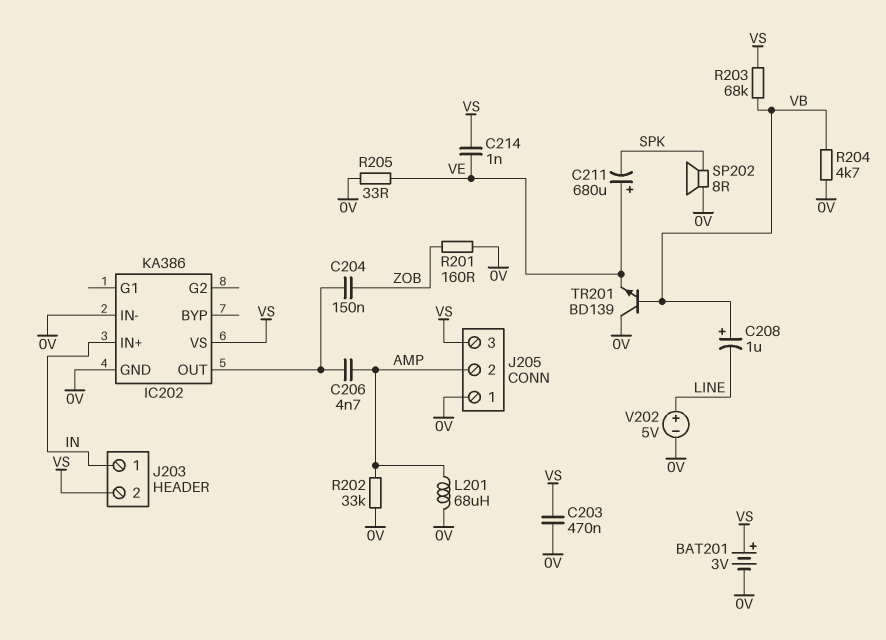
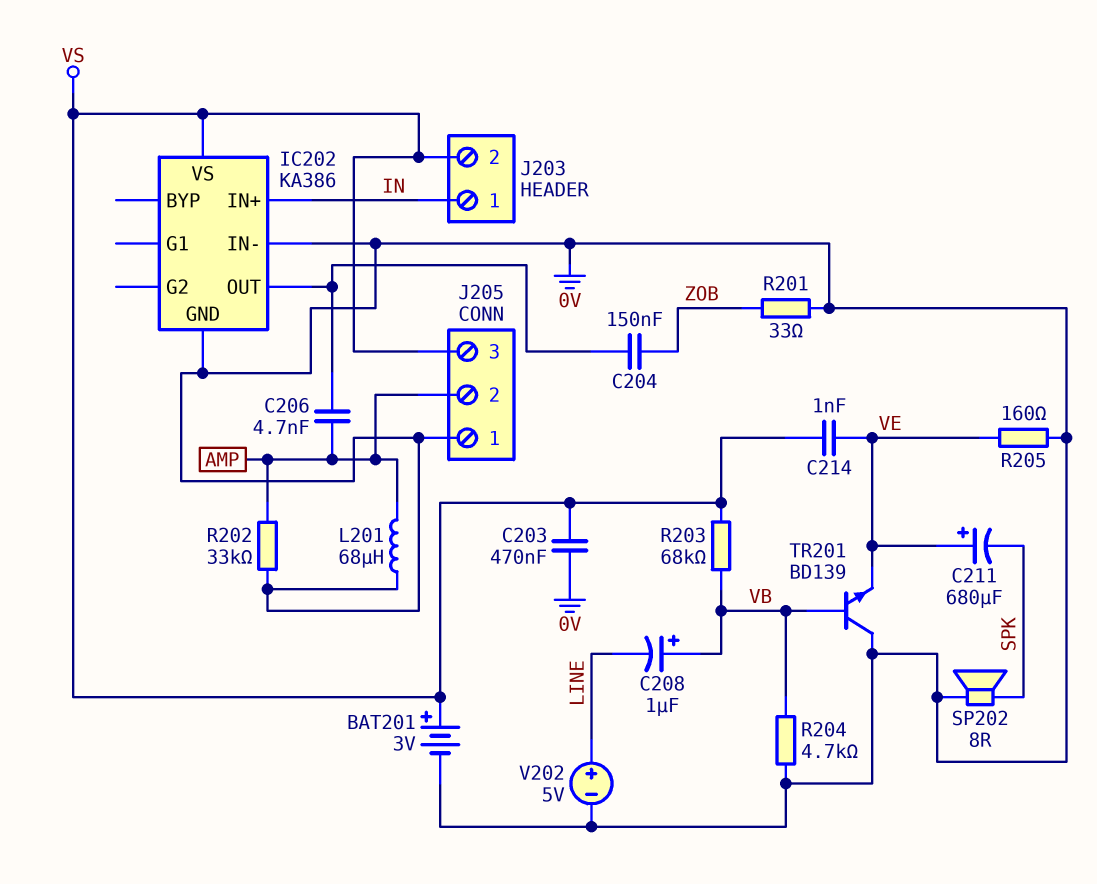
R201: 160 (0V, ZOB) -> 33 (0V, ZOB)
R205: 33 (0V, VE) -> 160 (0V, VE)

